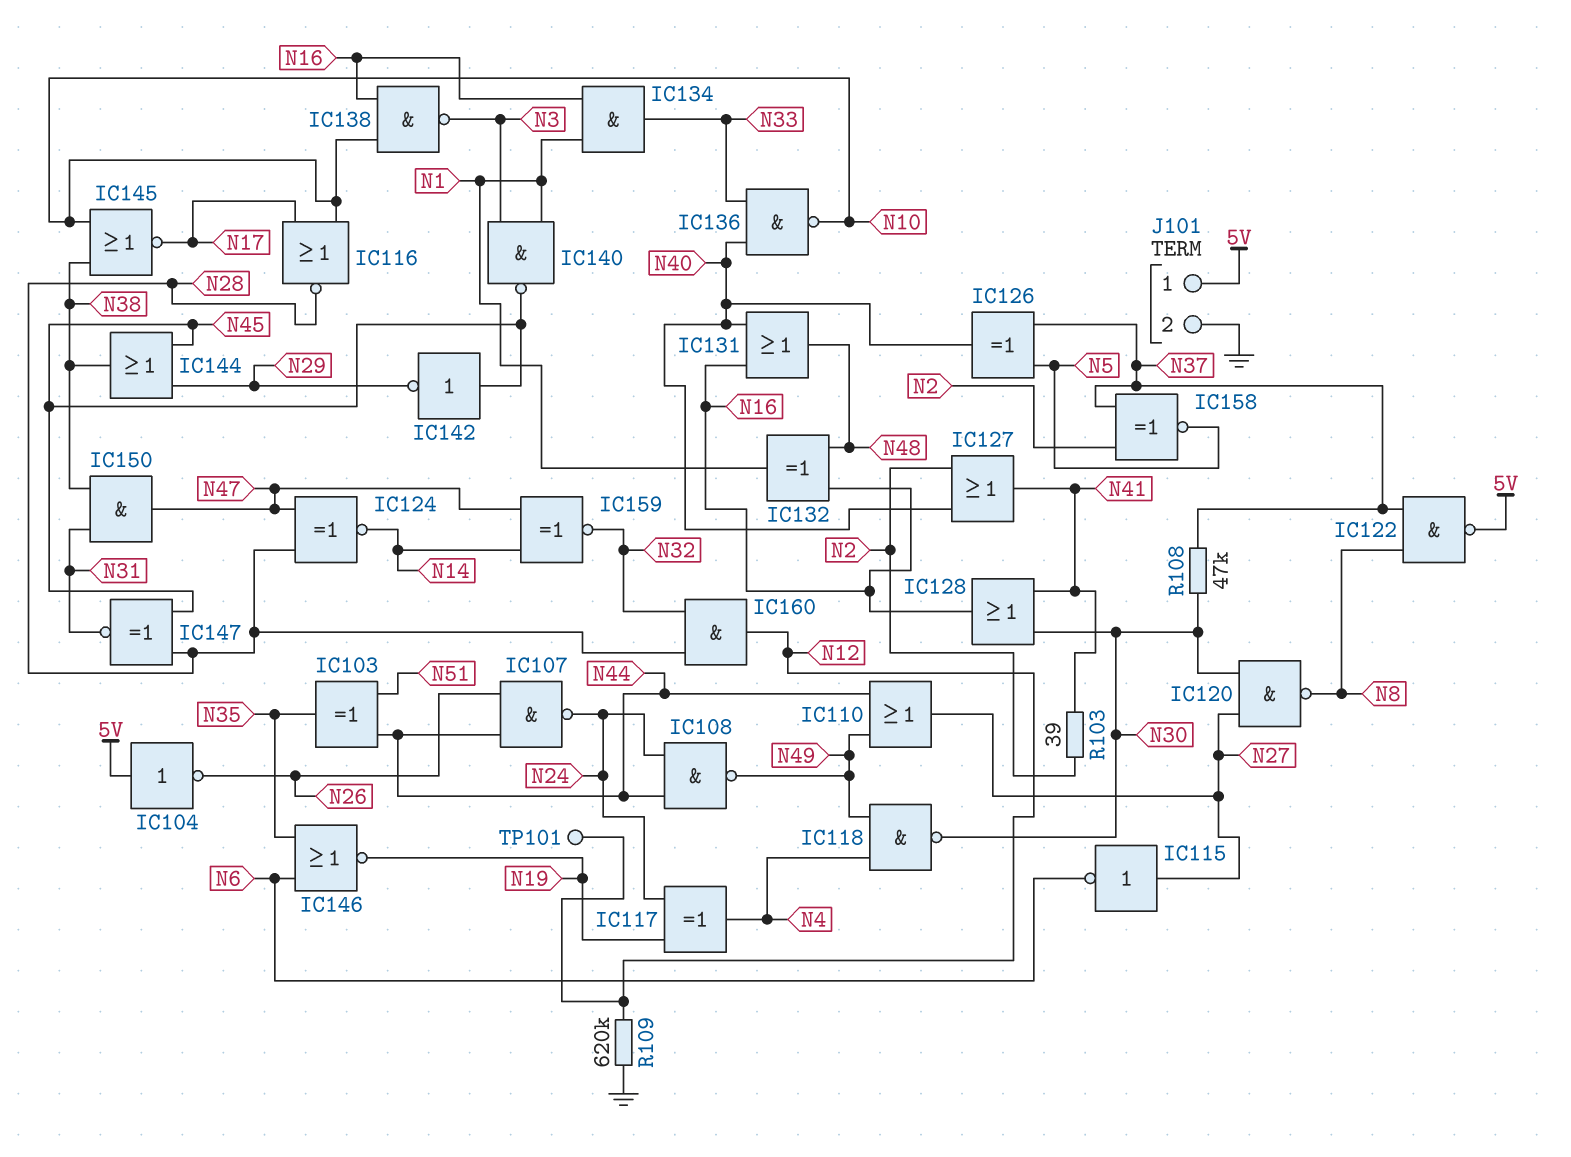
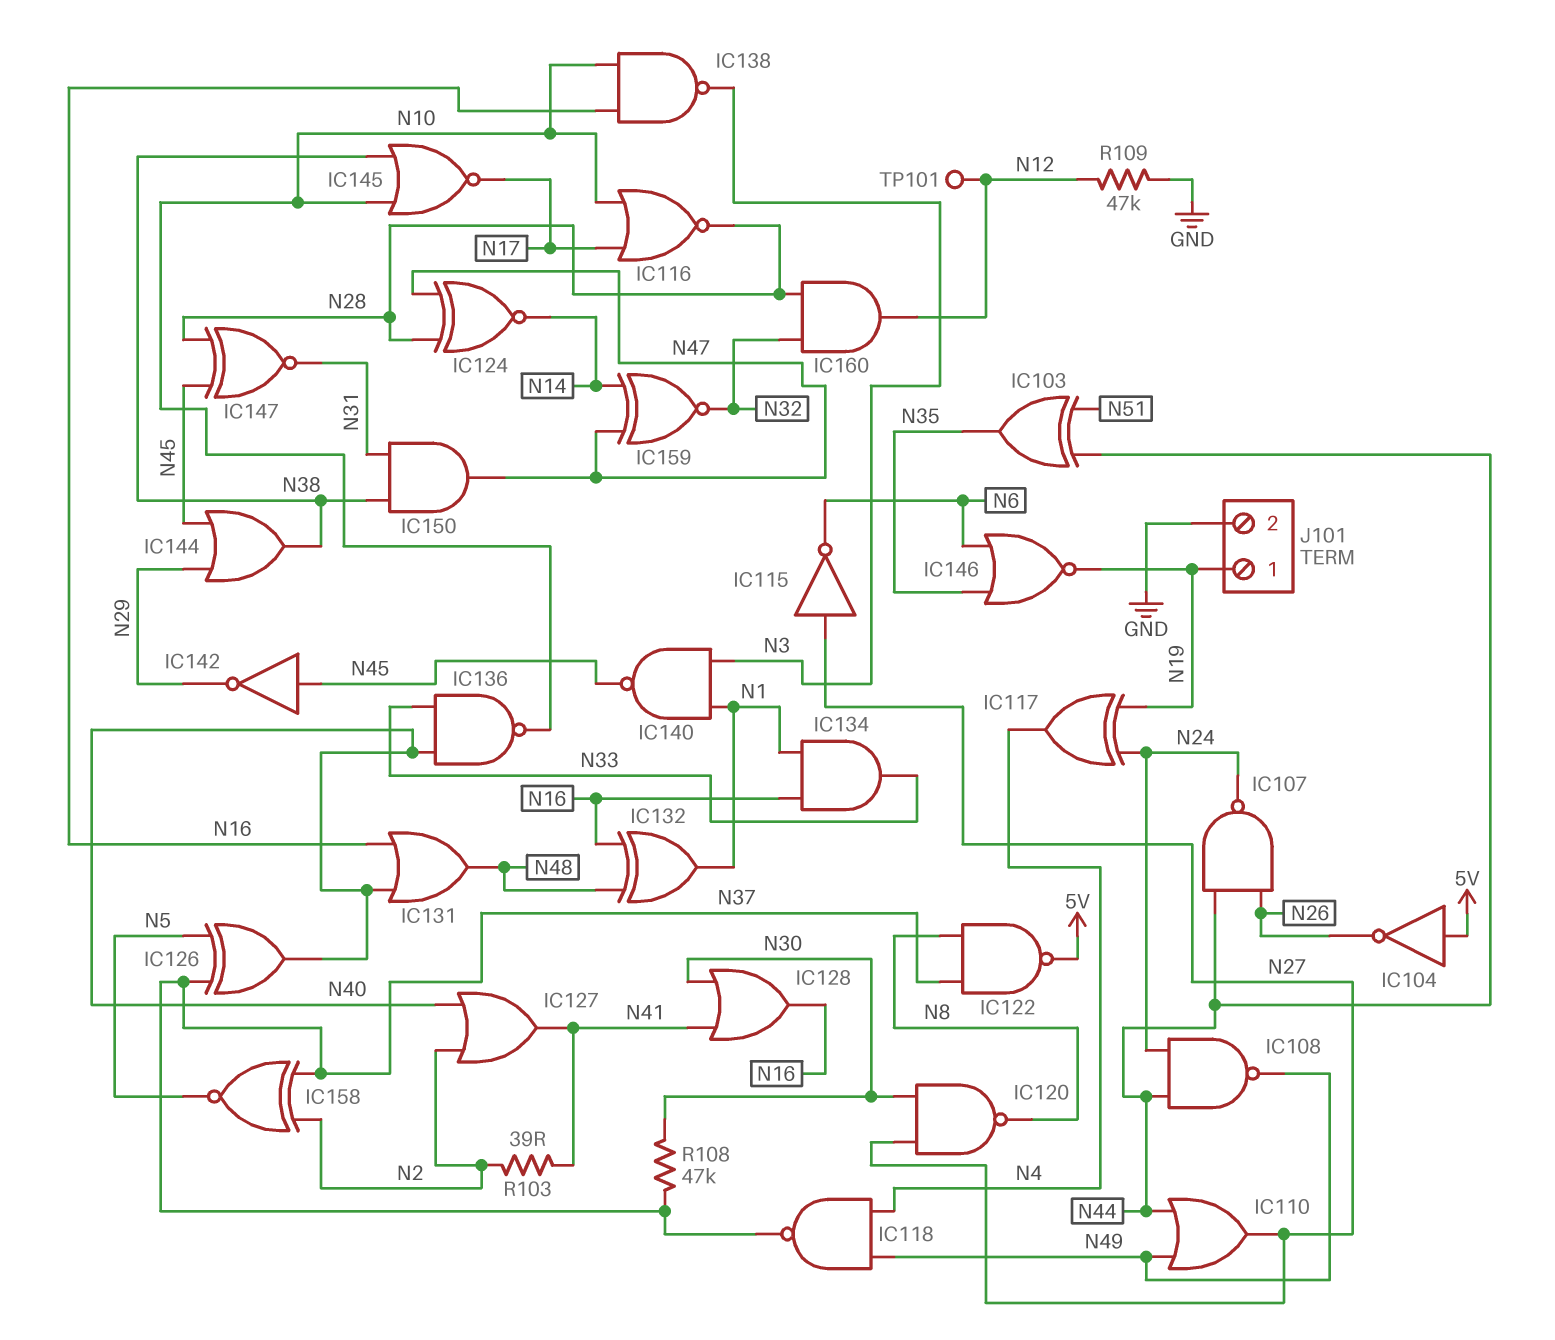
IC118: NAND (in N4, in N49, out N30) -> NAND (in N4, in N49, out N37)
J101 pin 1: 5V -> N19
R109: 620k (GND, N12) -> 47k (GND, N12)

